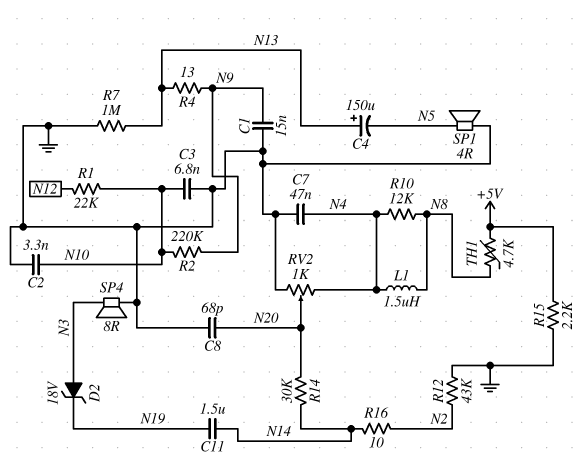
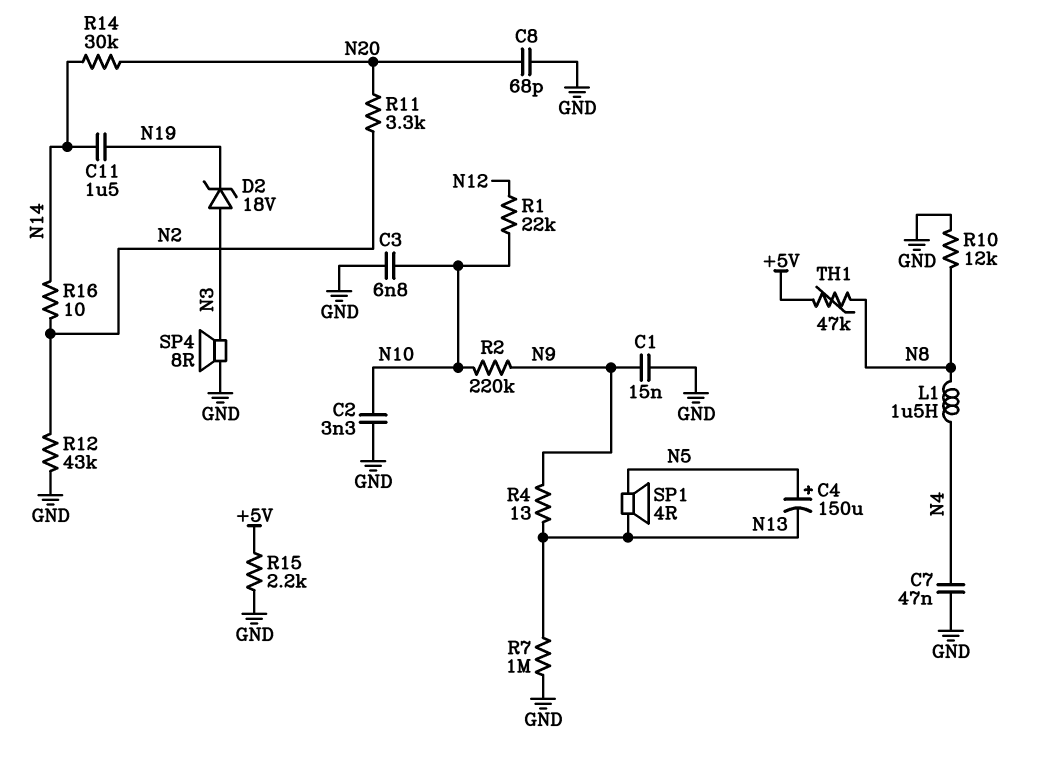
C4: 150uF (plus N13, minus N5) -> 150uF (plus N5, minus N13)
R10: 12k (N4, N8) -> 12k (GND, N8)
R11: none -> 3.3k (N2, N20)
RV2: 1k (GND, N4, wiper N20) -> none
SP1: speaker 4R (GND, N5) -> speaker 4R (N5, N13)
TH1: 4.7k (+5V, N8) -> 47k (+5V, N8)

